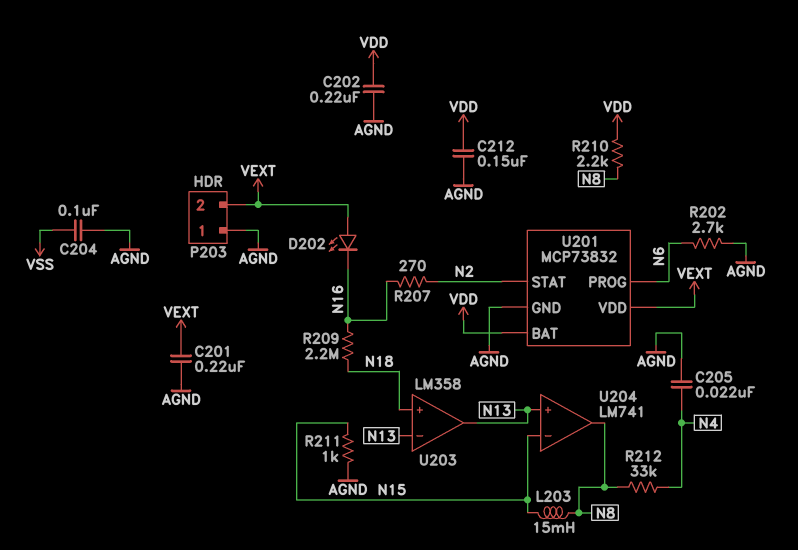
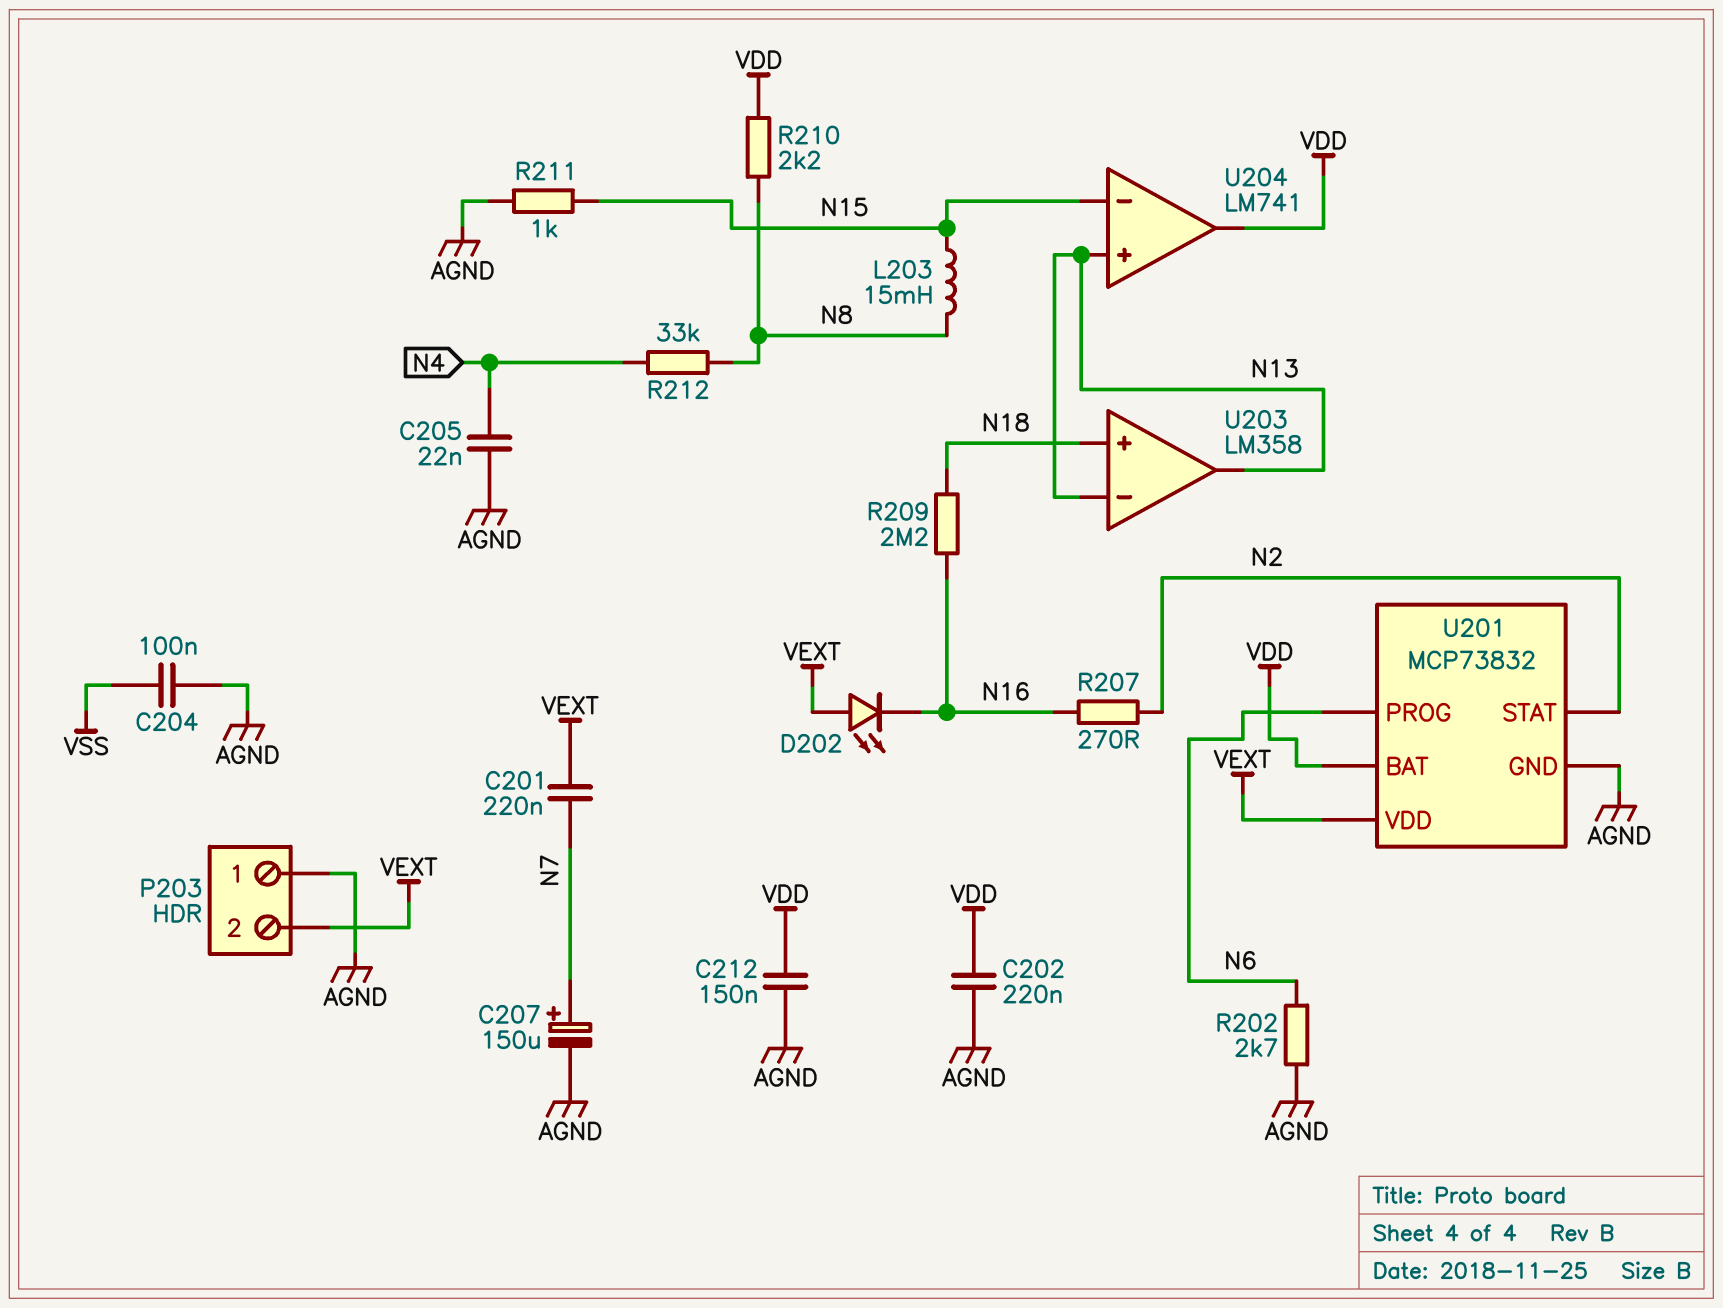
C201: 220nF (AGND, VEXT) -> 220nF (N7, VEXT)
C207: none -> 150uF (plus N7, minus AGND)
U204 pin out: N8 -> VDD

